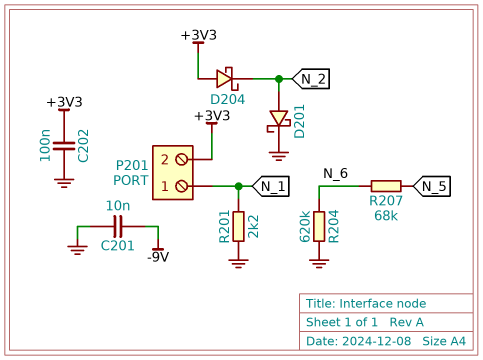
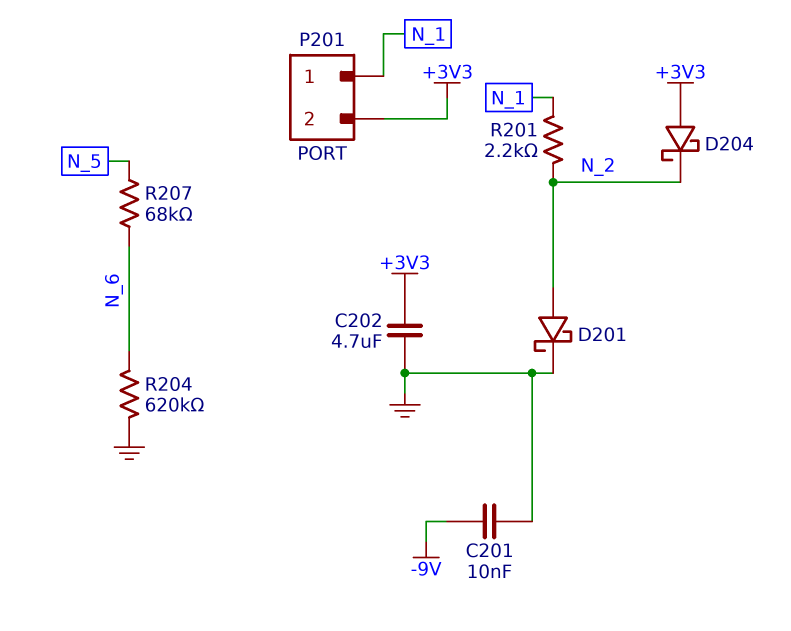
C202: 100nF (+3V3, GND) -> 4.7uF (+3V3, GND)
R201: 2.2k (GND, N_1) -> 2.2k (N_1, N_2)

